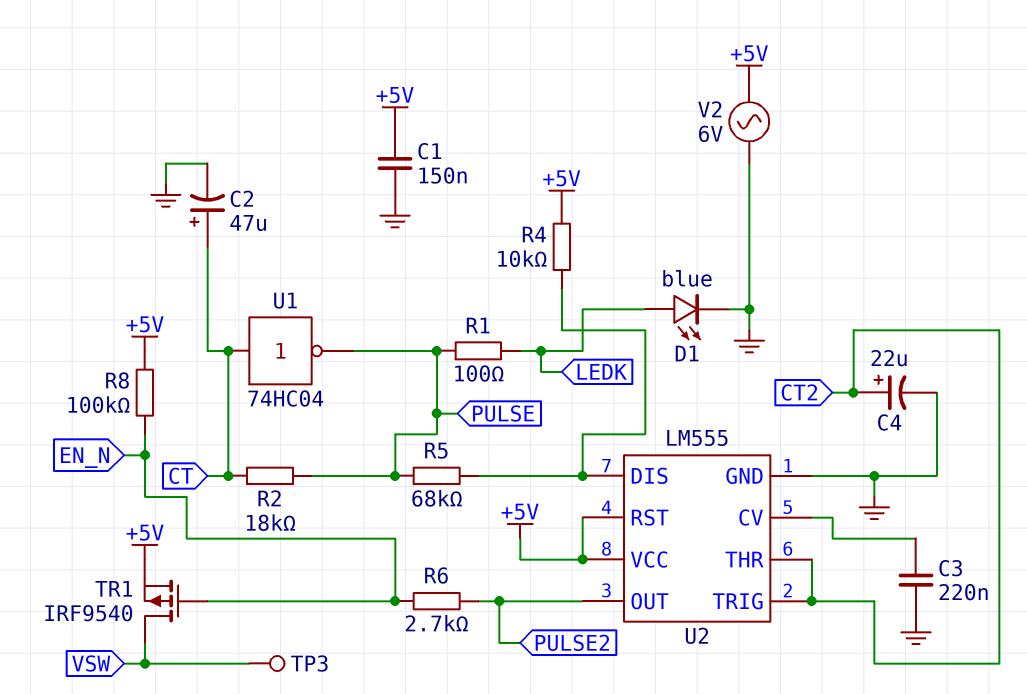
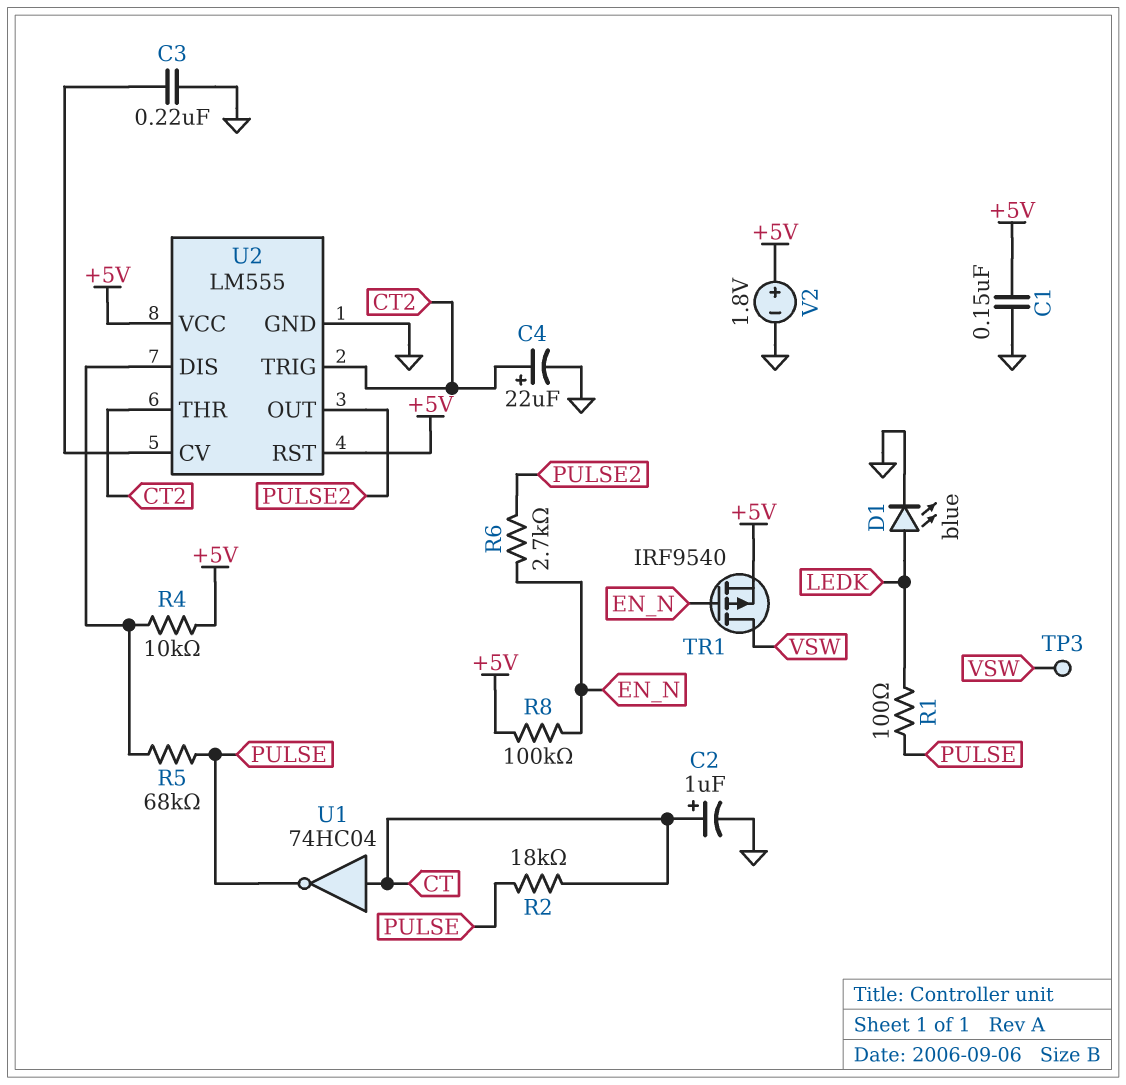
C2: 47uF (plus CT, minus GND) -> 1uF (plus CT, minus GND)
V2: AC 6V (+5V, GND) -> 1.8V (plus +5V, minus GND)

